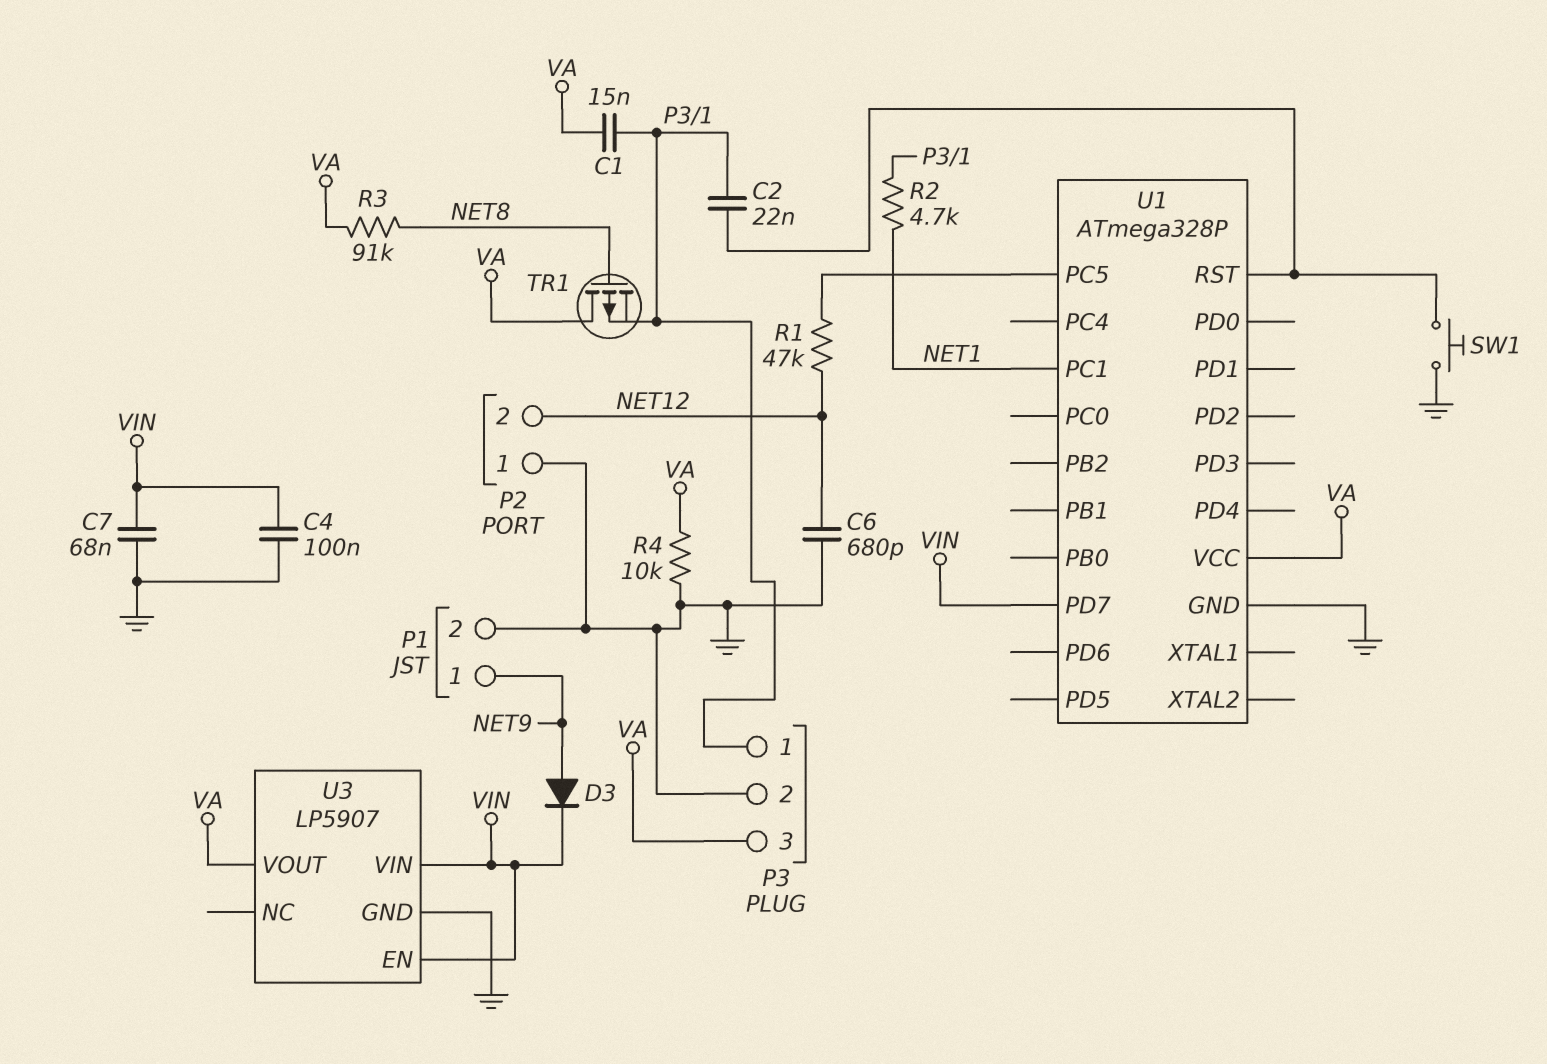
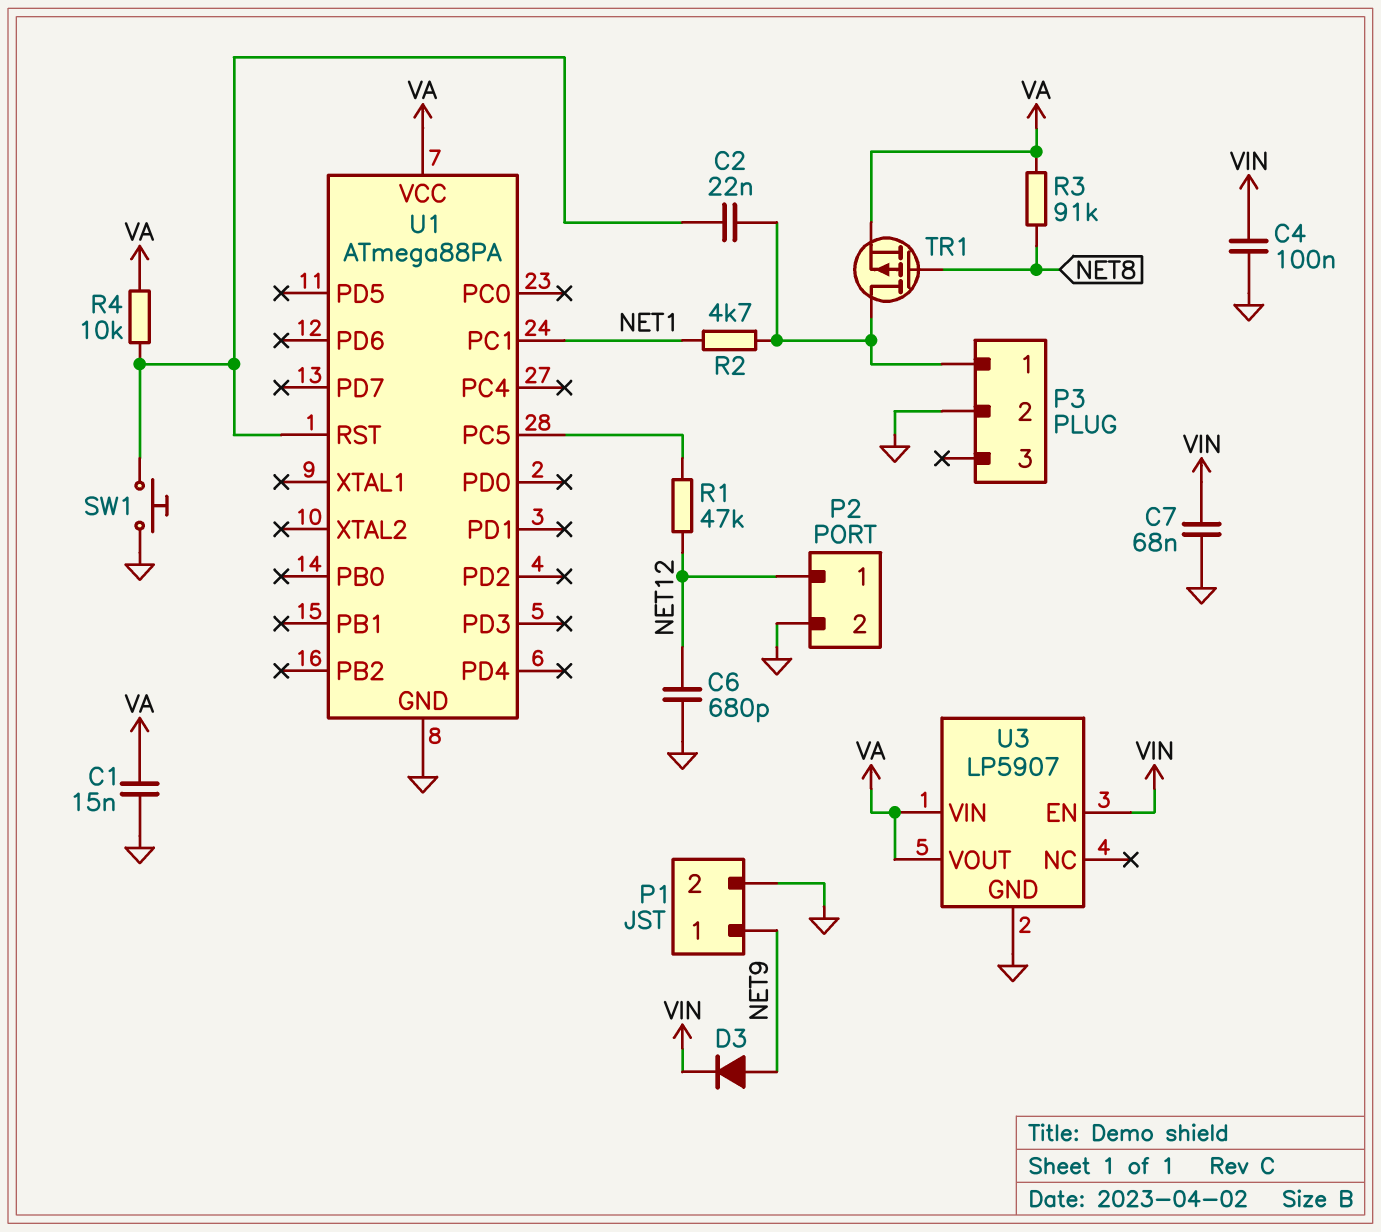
C1: 15nF (P3/1, VA) -> 15nF (GND, VA)
P2 pin 1: GND -> NET12
P2 pin 2: NET12 -> GND
P3 pin 3: VA -> none
R4: 10k (GND, VA) -> 10k (U1/RST, VA)
TR1: PMOS (G NET8, D VA, S P3/1) -> PMOS (G NET8, D P3/1, S VA)
U1: ATmega328P -> ATmega88PA
U1 pin PD7: VIN -> none
U3 pin VIN: VIN -> VA

